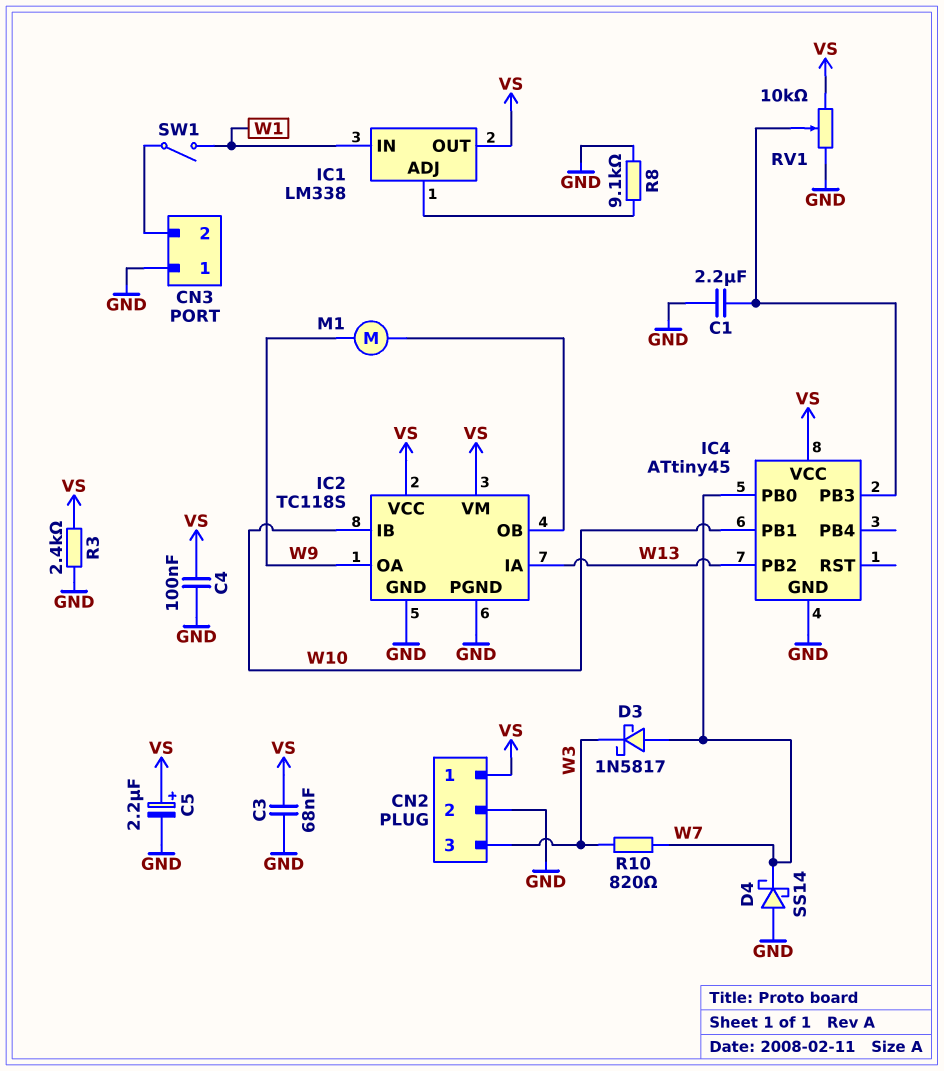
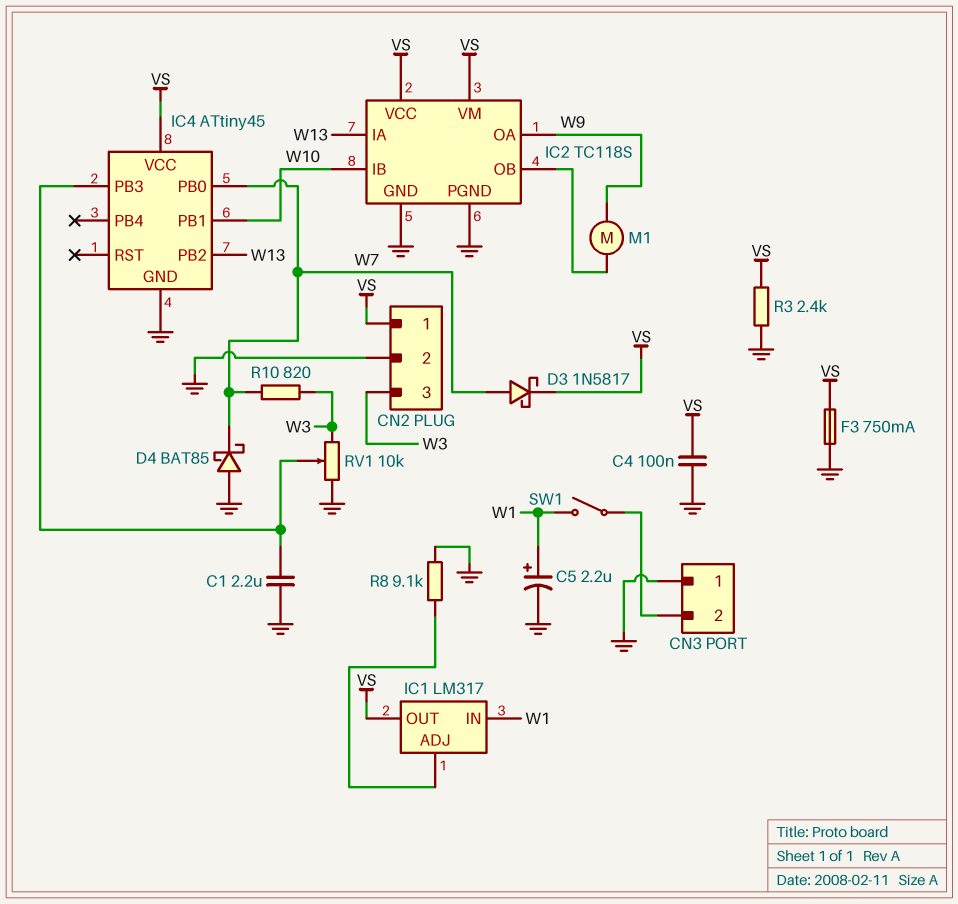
C3: 68nF (GND, VS) -> none
C5: 2.2uF (plus VS, minus GND) -> 2.2uF (plus W1, minus GND)
D3: schottky 1N5817 (A W7, K W3) -> schottky 1N5817 (A W7, K VS)
D4: schottky SS14 (A GND, K W7) -> schottky BAT85 (A GND, K W7)
F3: none -> 750mA (GND, VS)
IC1: LM338 -> LM317
RV1: 10k (GND, VS, wiper IC4/PB3) -> 10k (GND, W3, wiper IC4/PB3)

